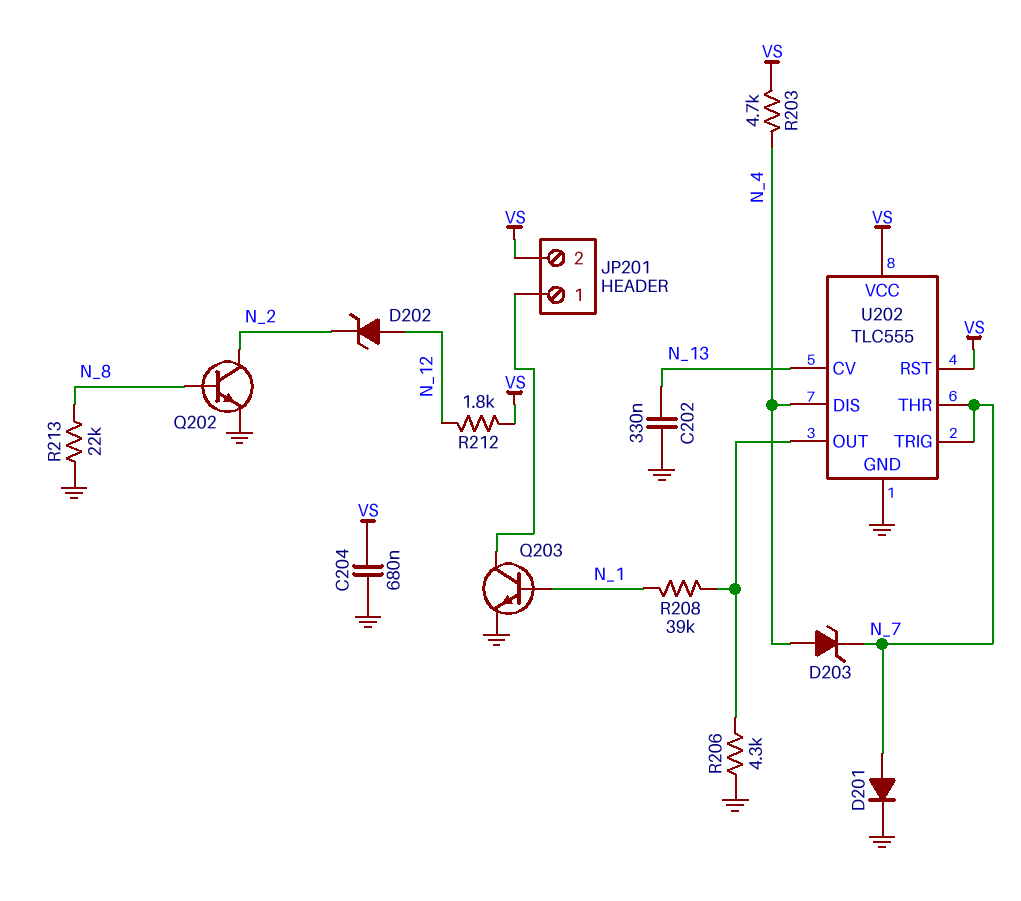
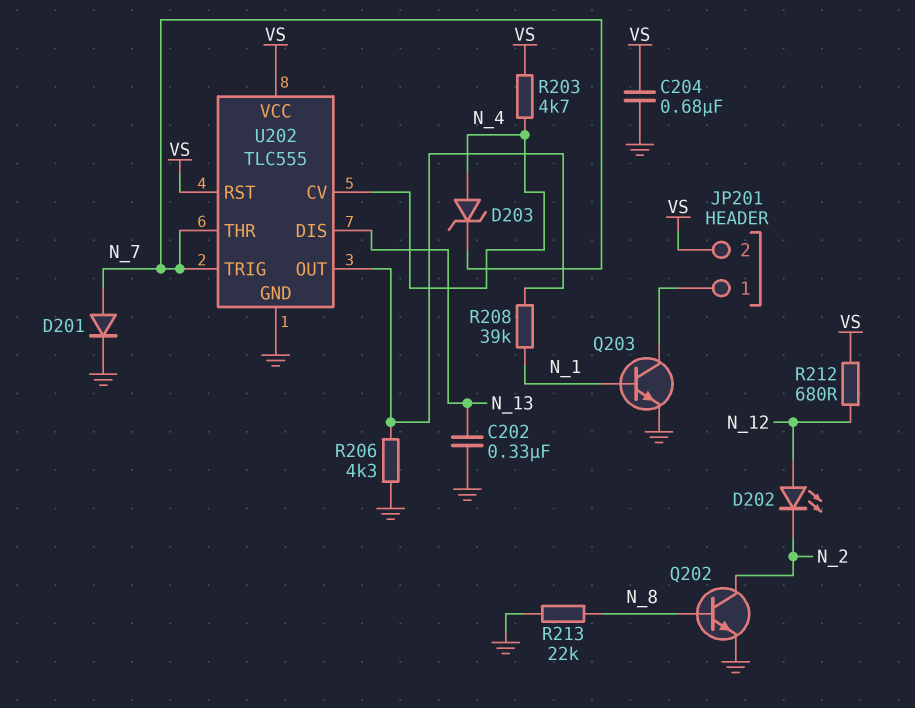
D202: zener (A N_12, K N_2) -> LED (A N_12, K N_2)
R212: 1.8k (N_12, VS) -> 680 (N_12, VS)
U202 pin CV: N_13 -> N_4
U202 pin DIS: N_4 -> N_13

